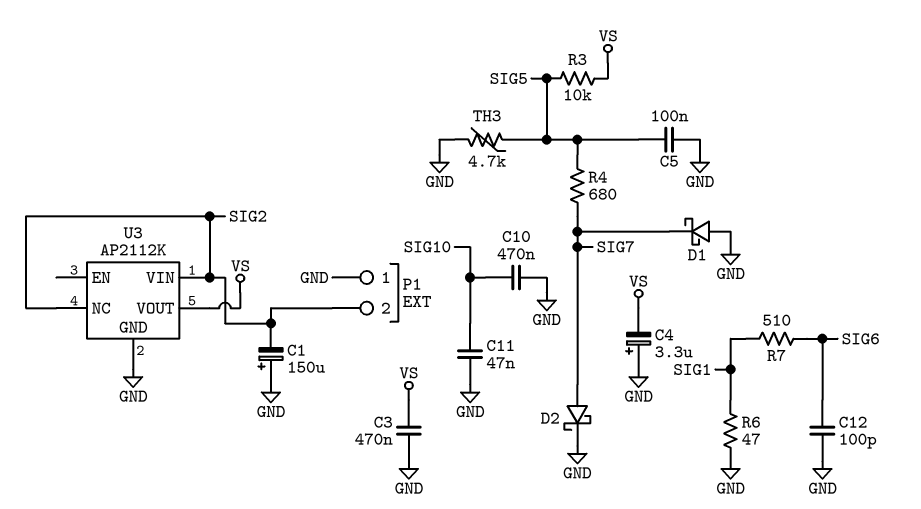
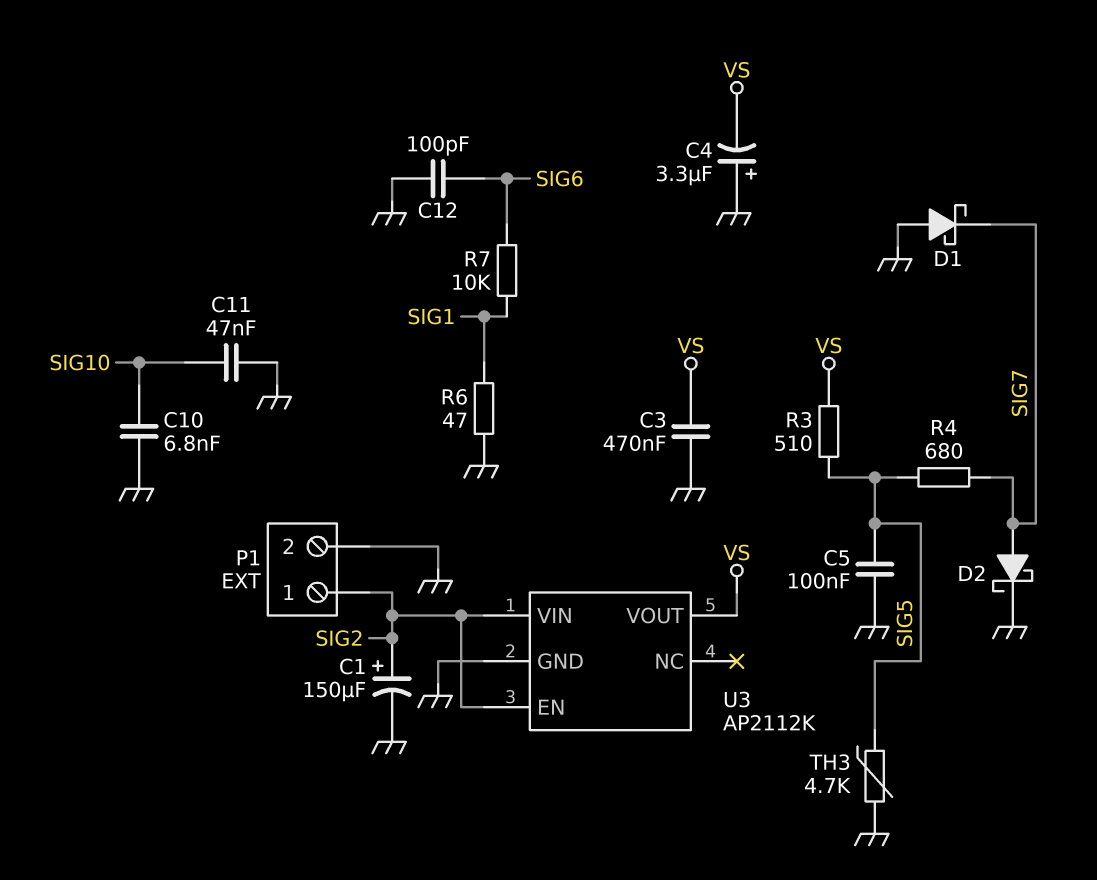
C1: 150uF (plus GND, minus SIG2) -> 150uF (plus SIG2, minus GND)
C10: 470nF (GND, SIG10) -> 6.8nF (GND, SIG10)
P1 pin 1: GND -> SIG2
P1 pin 2: SIG2 -> GND
R3: 10k (SIG5, VS) -> 510 (SIG5, VS)
R7: 510 (SIG1, SIG6) -> 10k (SIG1, SIG6)
U3 pin EN: none -> SIG2
U3 pin NC: SIG2 -> none

